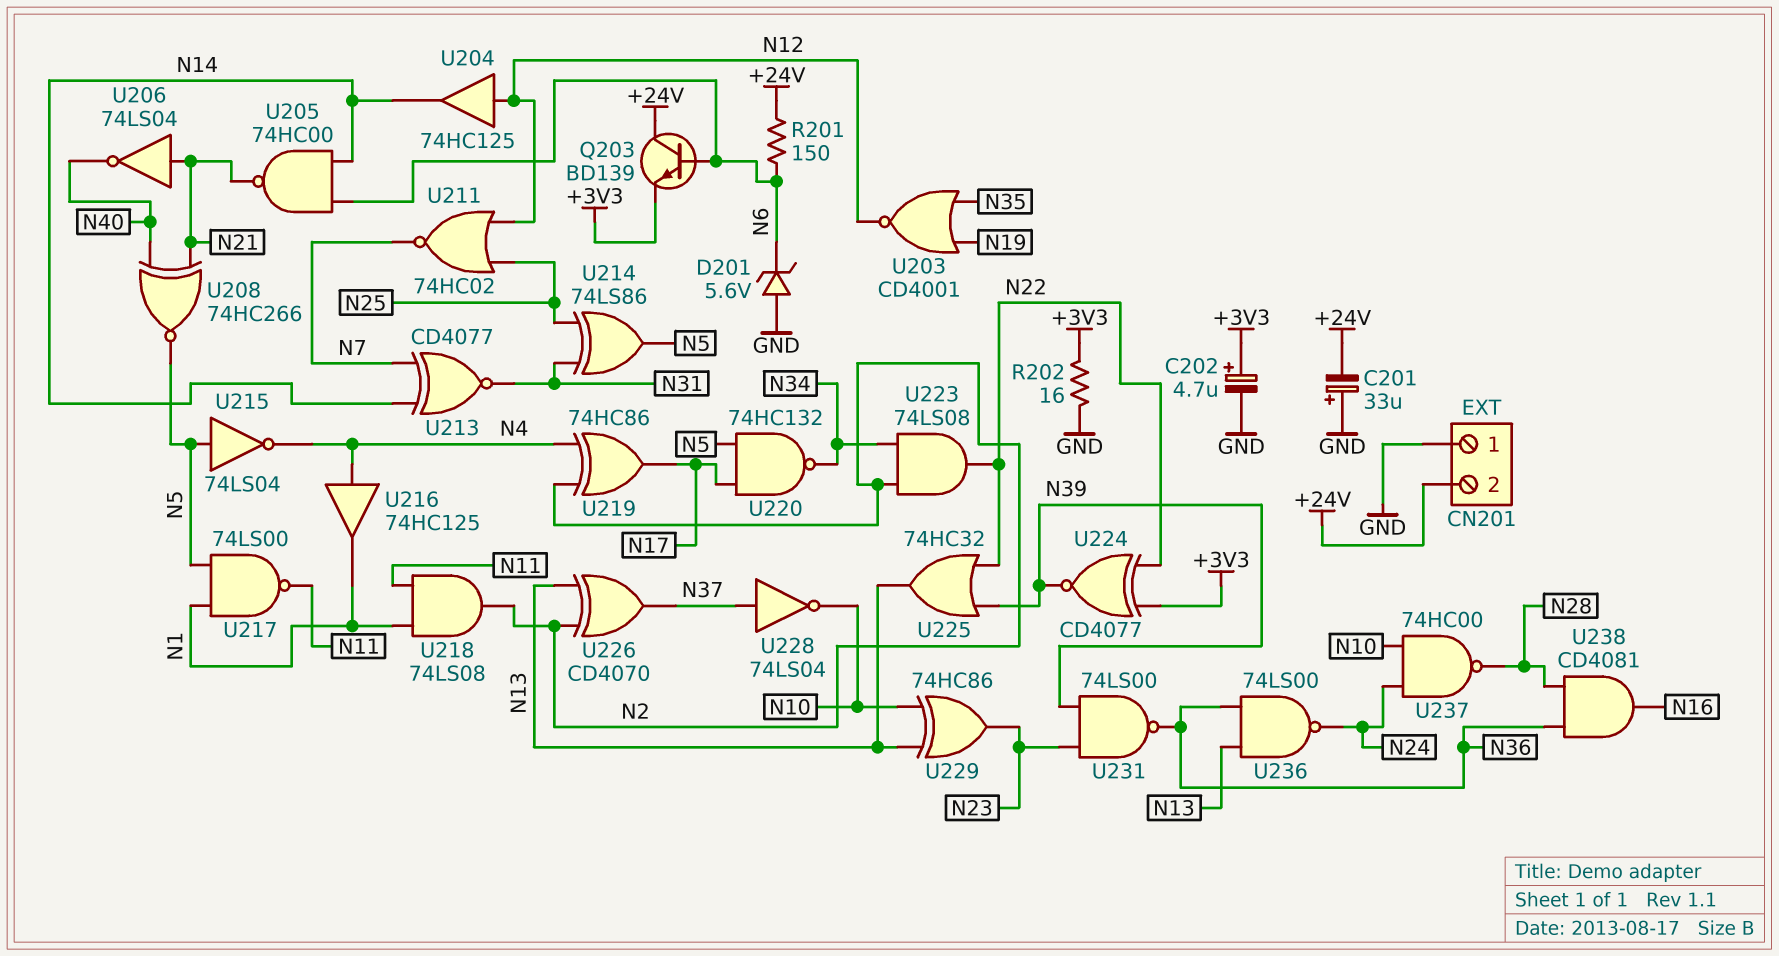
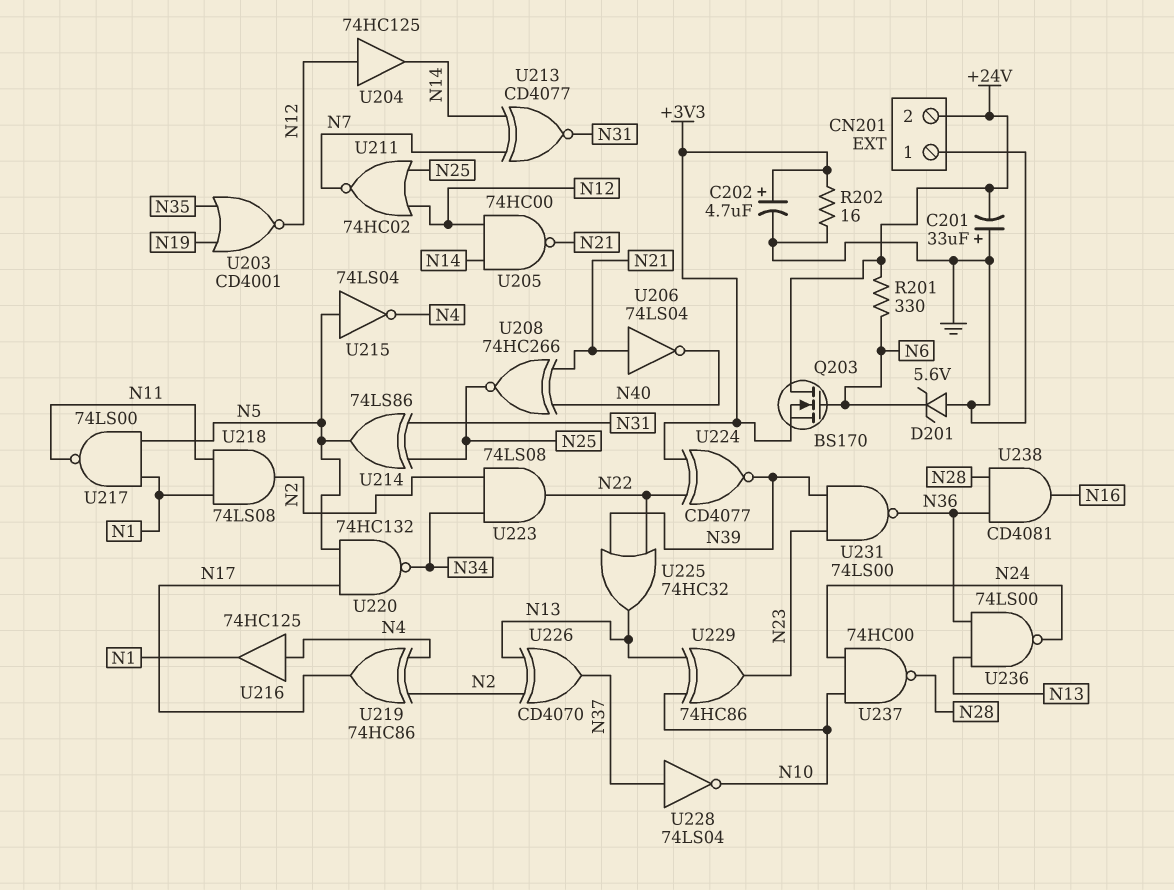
Q203: NPN BD139 (B N6, C +24V, E +3V3) -> NMOS BS170 (G N6, D +24V, S +3V3)
R201: 150 (+24V, N6) -> 330 (+24V, N6)
U205: NAND 74HC00 (in N6, in N14, out N21) -> NAND 74HC00 (in N12, in N14, out N21)
U208: XNOR 74HC266 (in N21, in N40, out N5) -> XNOR 74HC266 (in N21, in N40, out N25)

